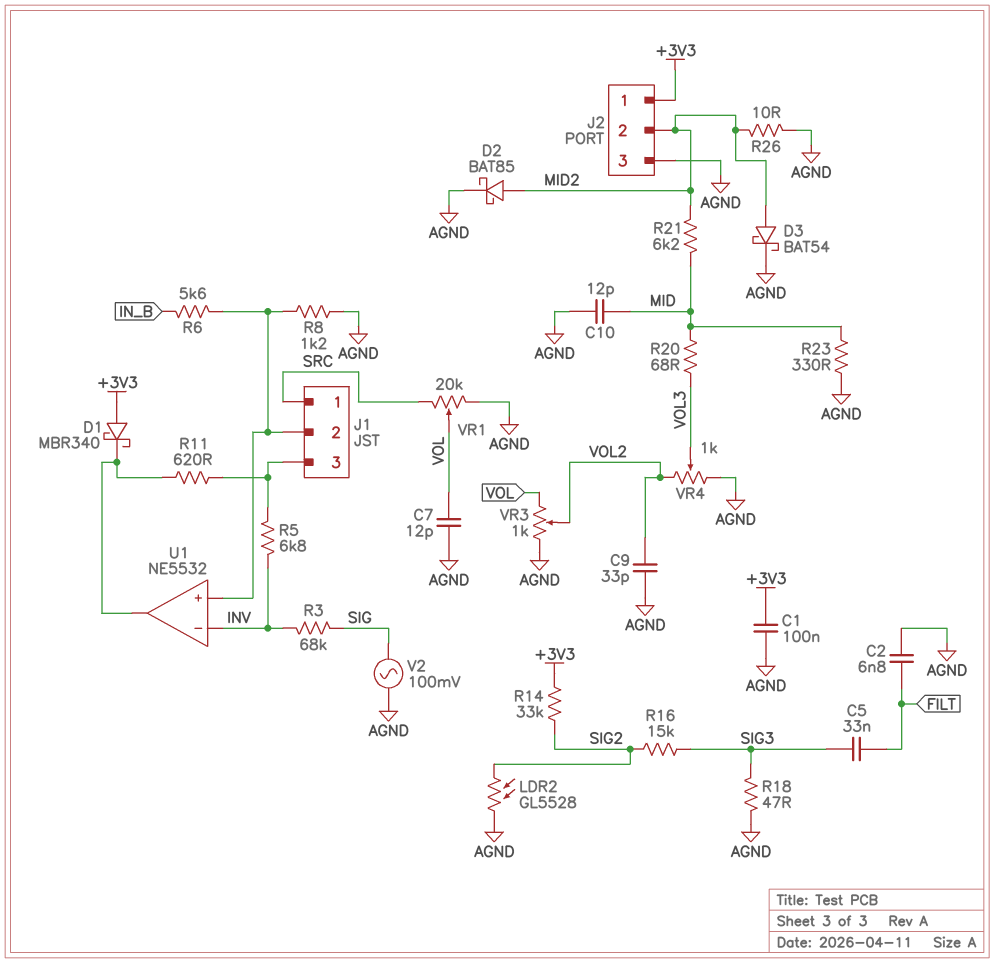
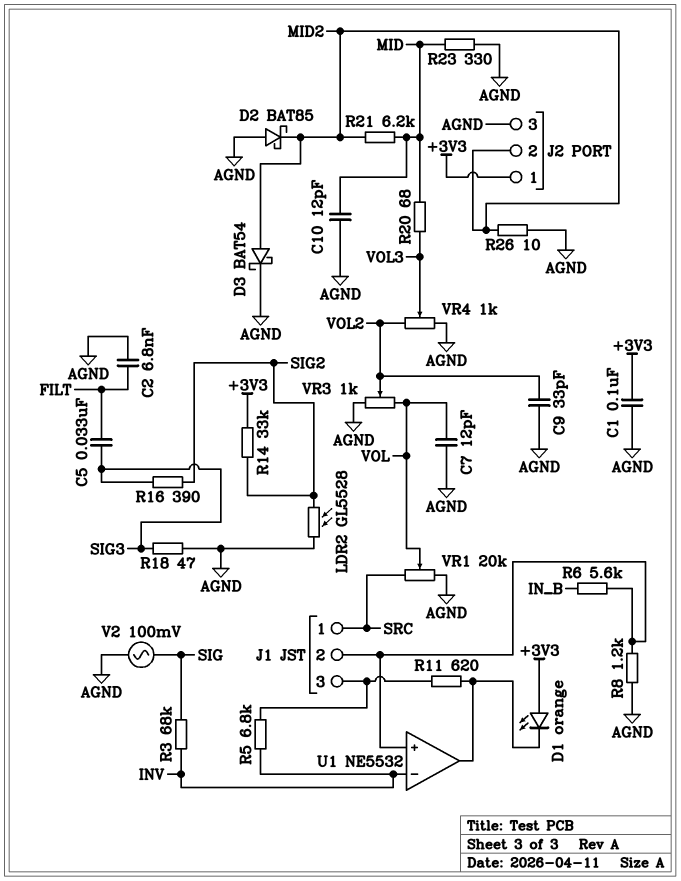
D1: schottky MBR340 (A +3V3, K U1/out) -> LED orange (A +3V3, K U1/out)
D2: schottky BAT85 (A MID2, K AGND) -> schottky BAT85 (A AGND, K MID2)
R16: 15k (SIG2, SIG3) -> 390 (SIG2, SIG3)

